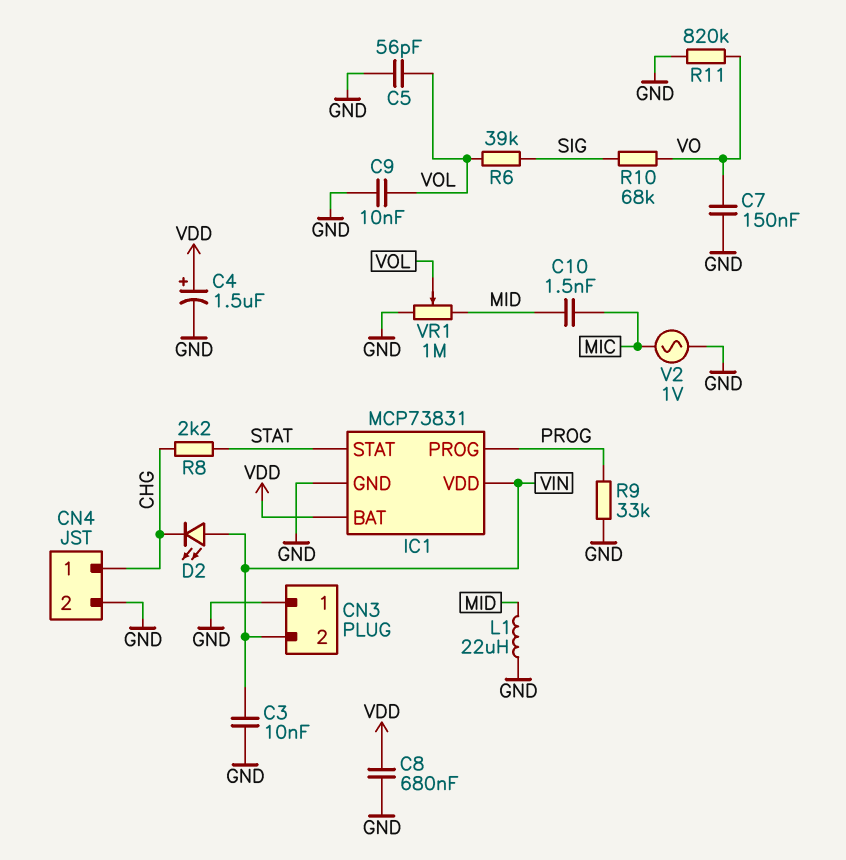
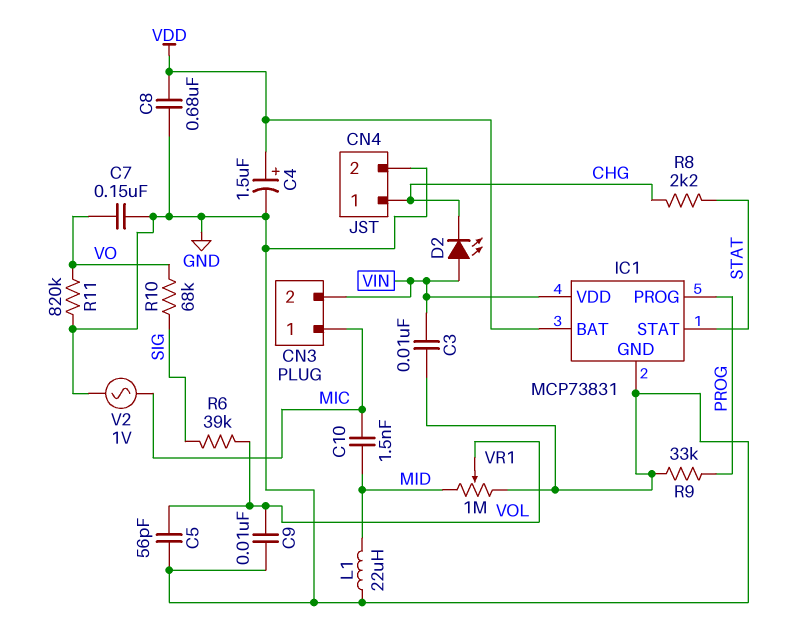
CN3 pin 1: GND -> MIC

